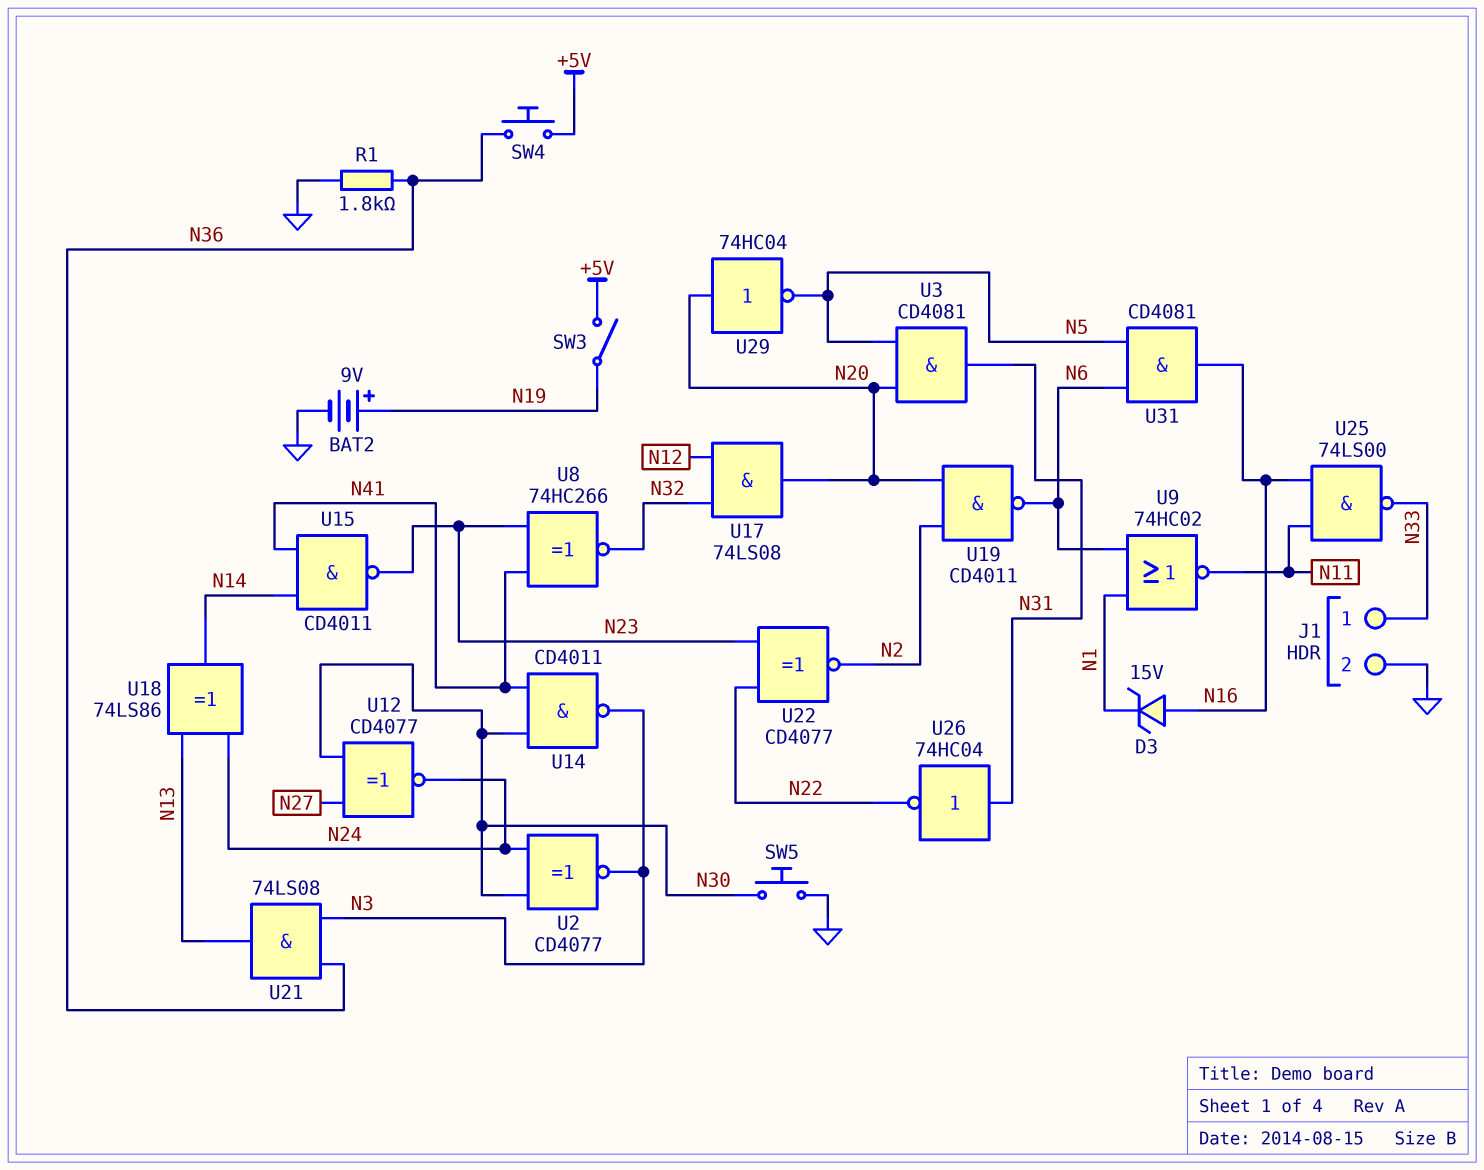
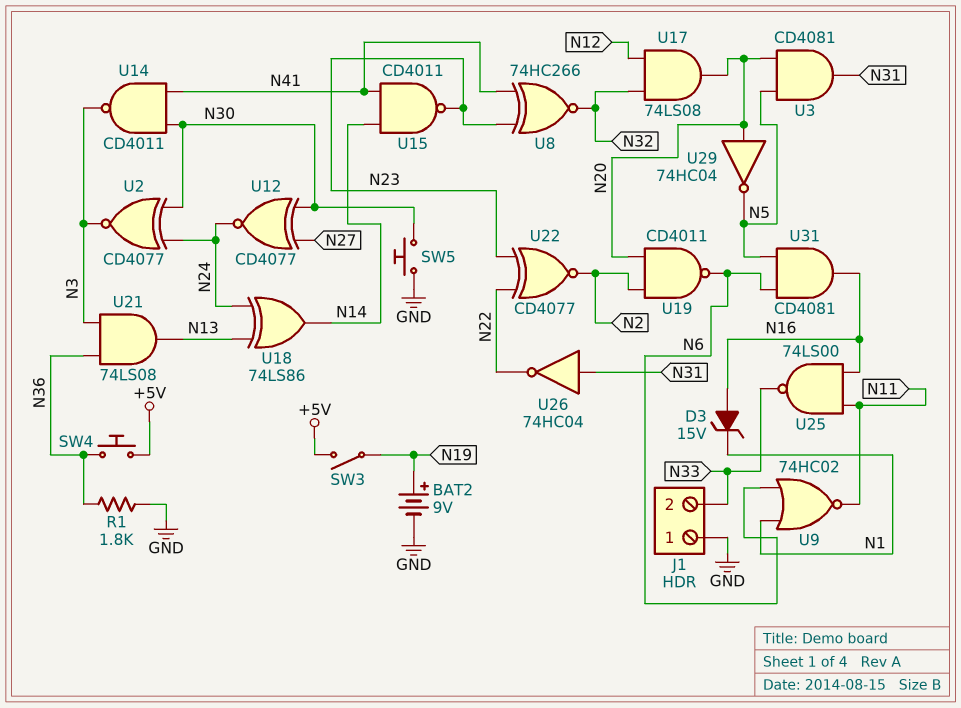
J1 pin 1: N33 -> GND
J1 pin 2: GND -> N33

